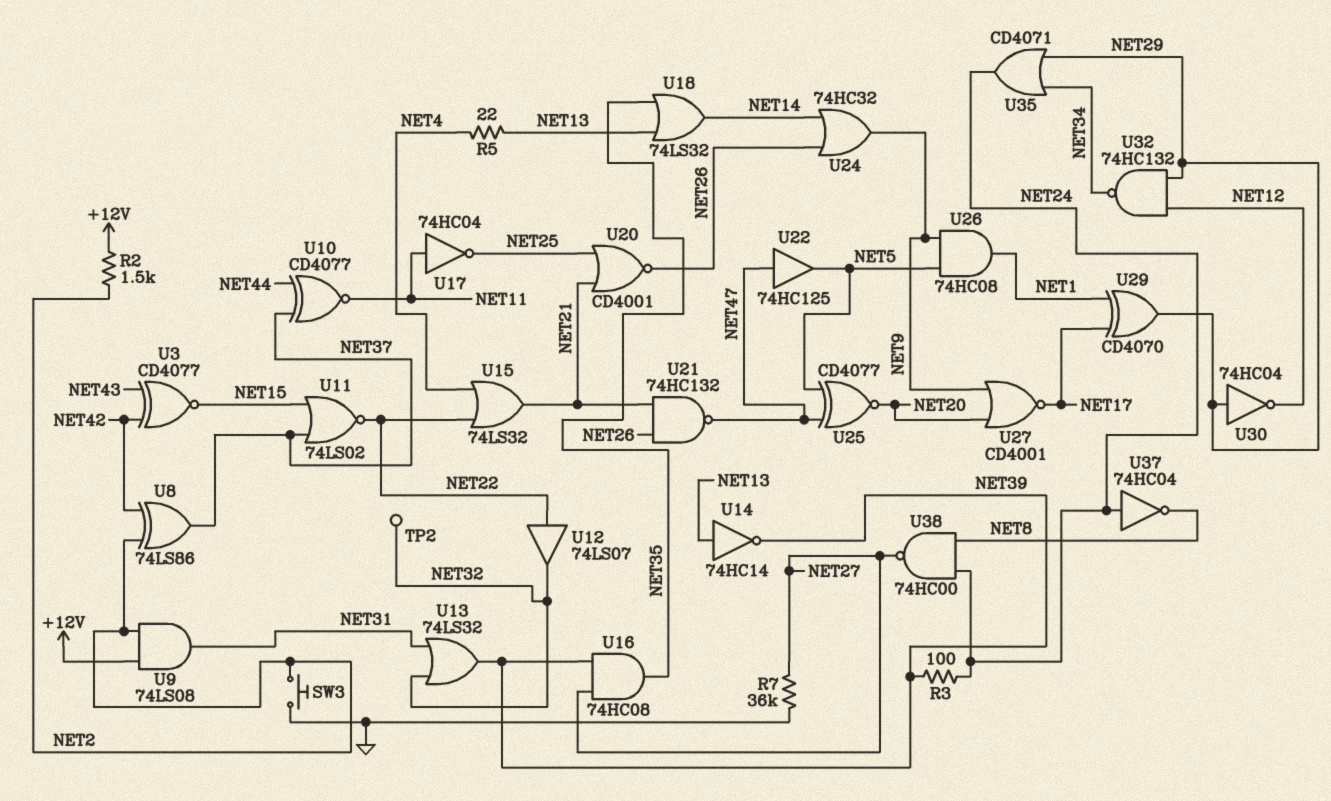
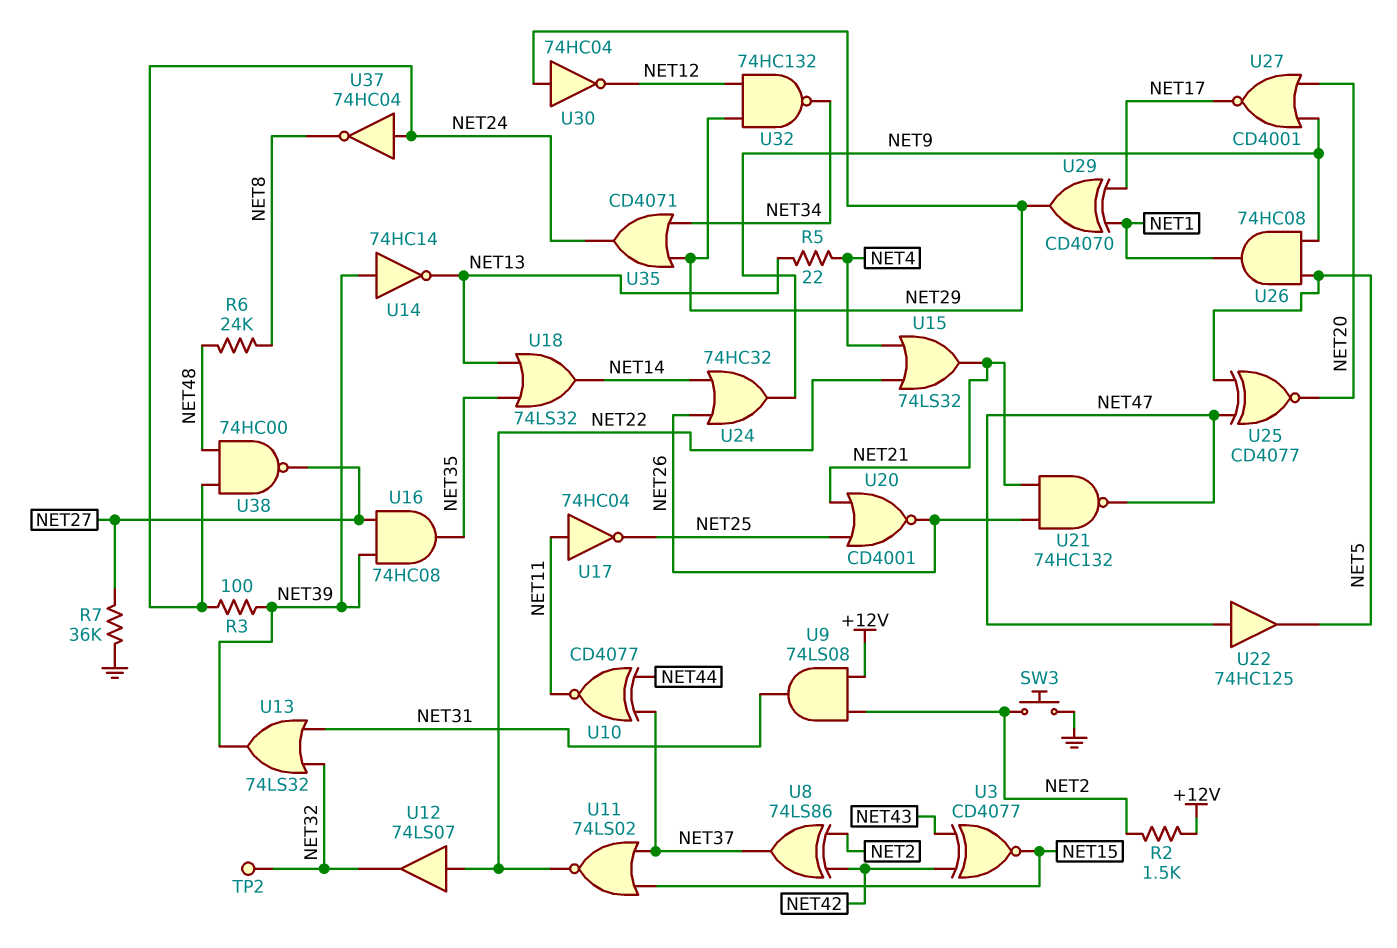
R6: none -> 24k (NET8, NET48)
U14: NOT 74HC14 (in NET13, out NET39) -> NOT 74HC14 (in NET39, out NET13)
U38: NAND 74HC00 (in NET8, in NET24, out NET27) -> NAND 74HC00 (in NET24, in NET48, out NET27)

